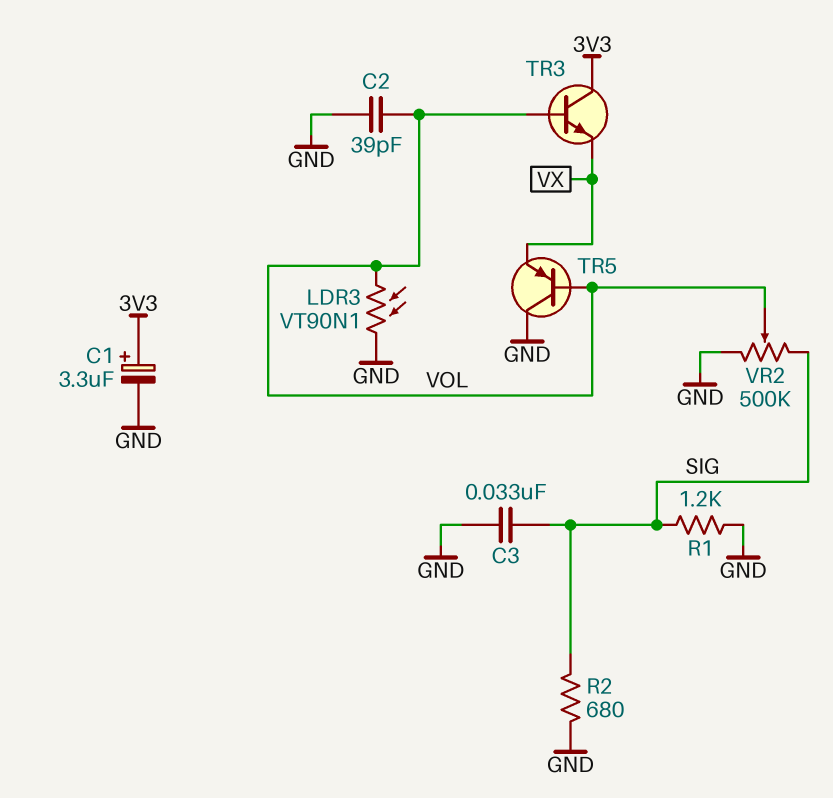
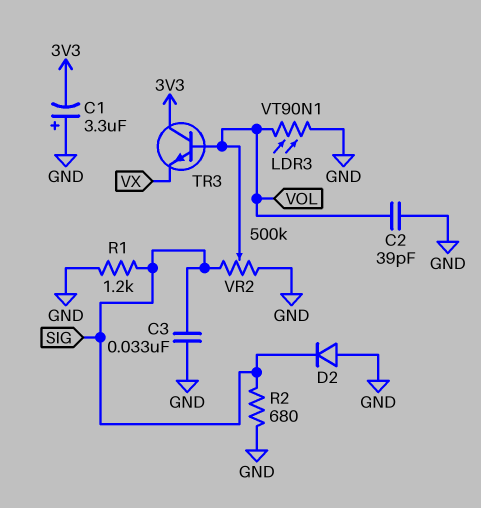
C1: 3.3uF (plus 3V3, minus GND) -> 3.3uF (plus GND, minus 3V3)
D2: none -> diode (A GND, K SIG)
TR5: PNP (B VOL, C GND, E VX) -> none

